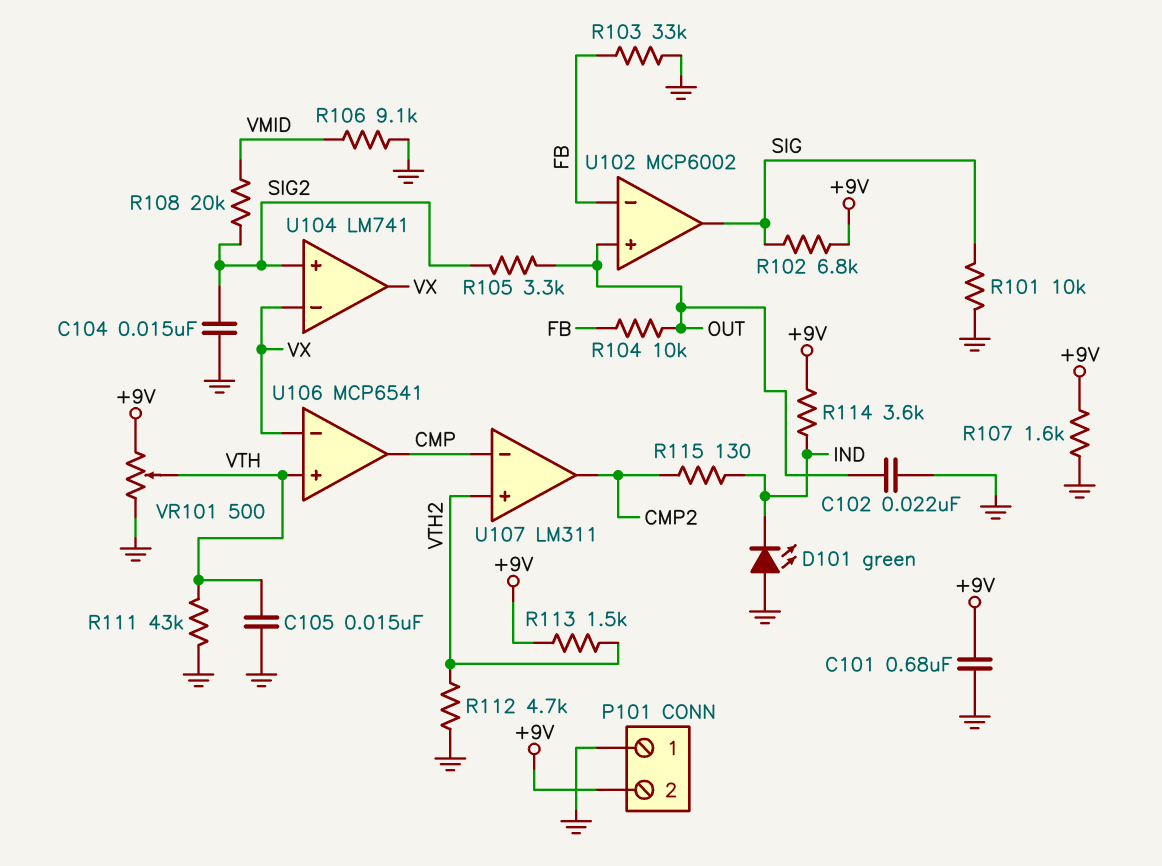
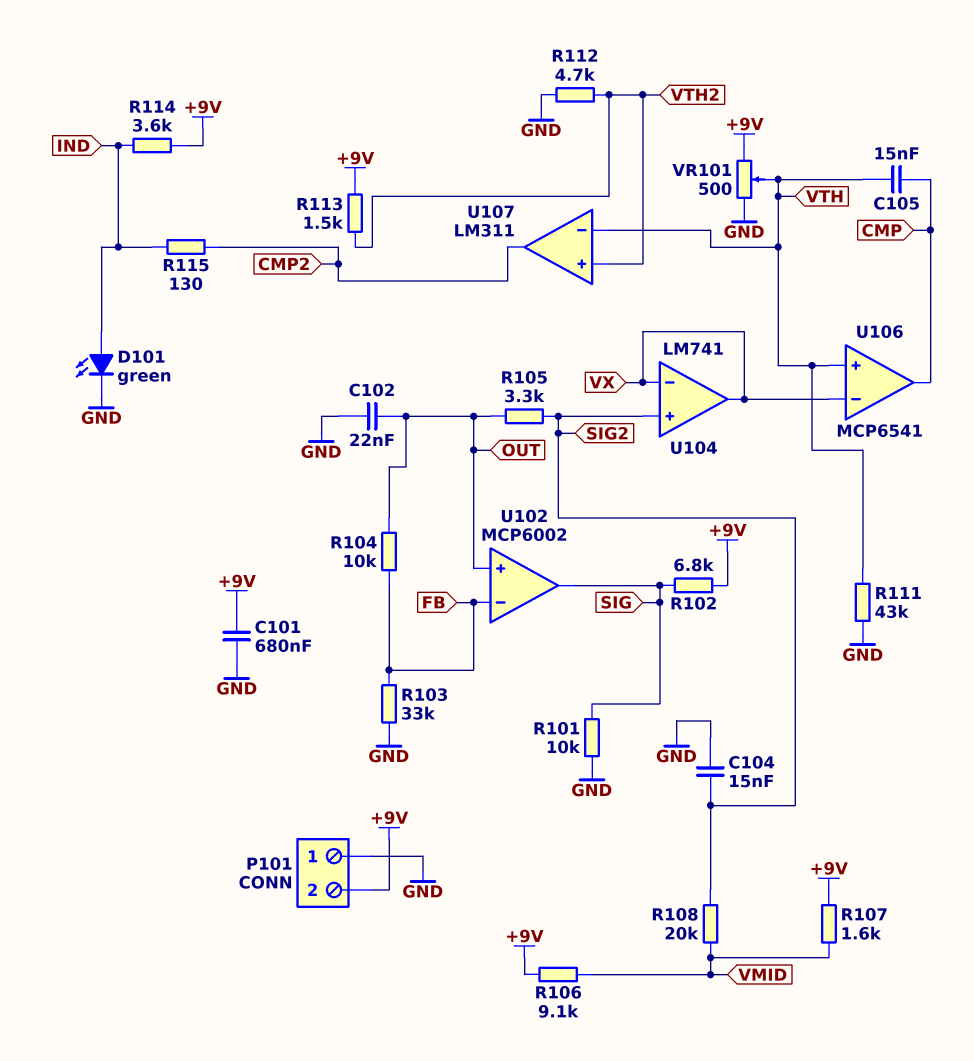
C105: 15nF (GND, VTH) -> 15nF (CMP, VTH)
D101: LED green (A GND, K IND) -> LED green (A IND, K GND)
R106: 9.1k (GND, VMID) -> 9.1k (+9V, VMID)
R107: 1.6k (+9V, GND) -> 1.6k (+9V, VMID)
U107 pin in-: CMP -> VTH

